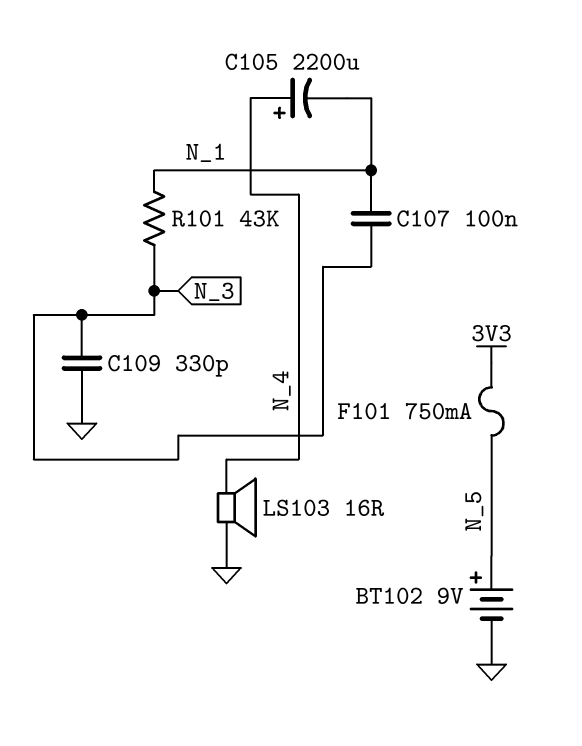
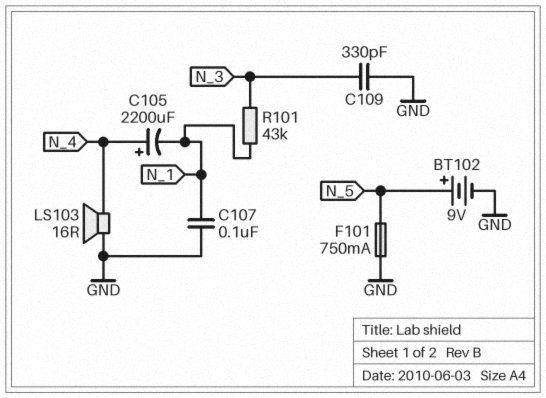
C107: 100nF (N_1, N_3) -> 100nF (GND, N_1)
F101: 750mA (3V3, N_5) -> 750mA (GND, N_5)

